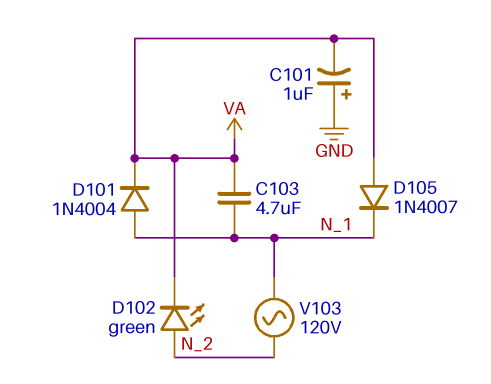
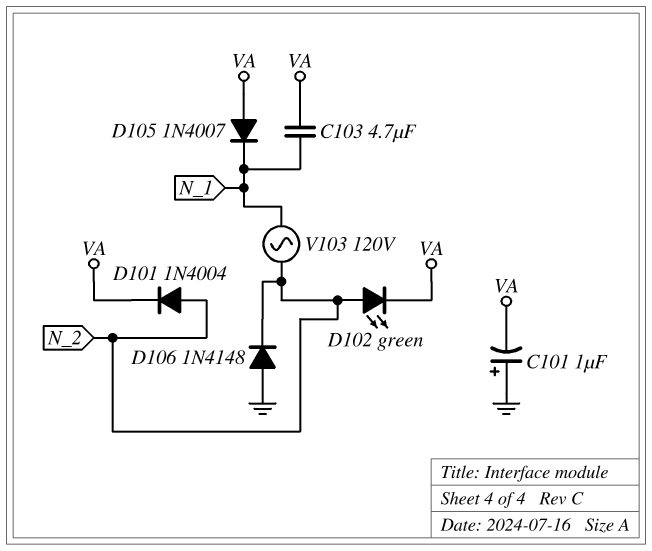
D101: diode 1N4004 (A N_1, K VA) -> diode 1N4004 (A N_2, K VA)
D106: none -> diode 1N4148 (A GND, K N_2)

